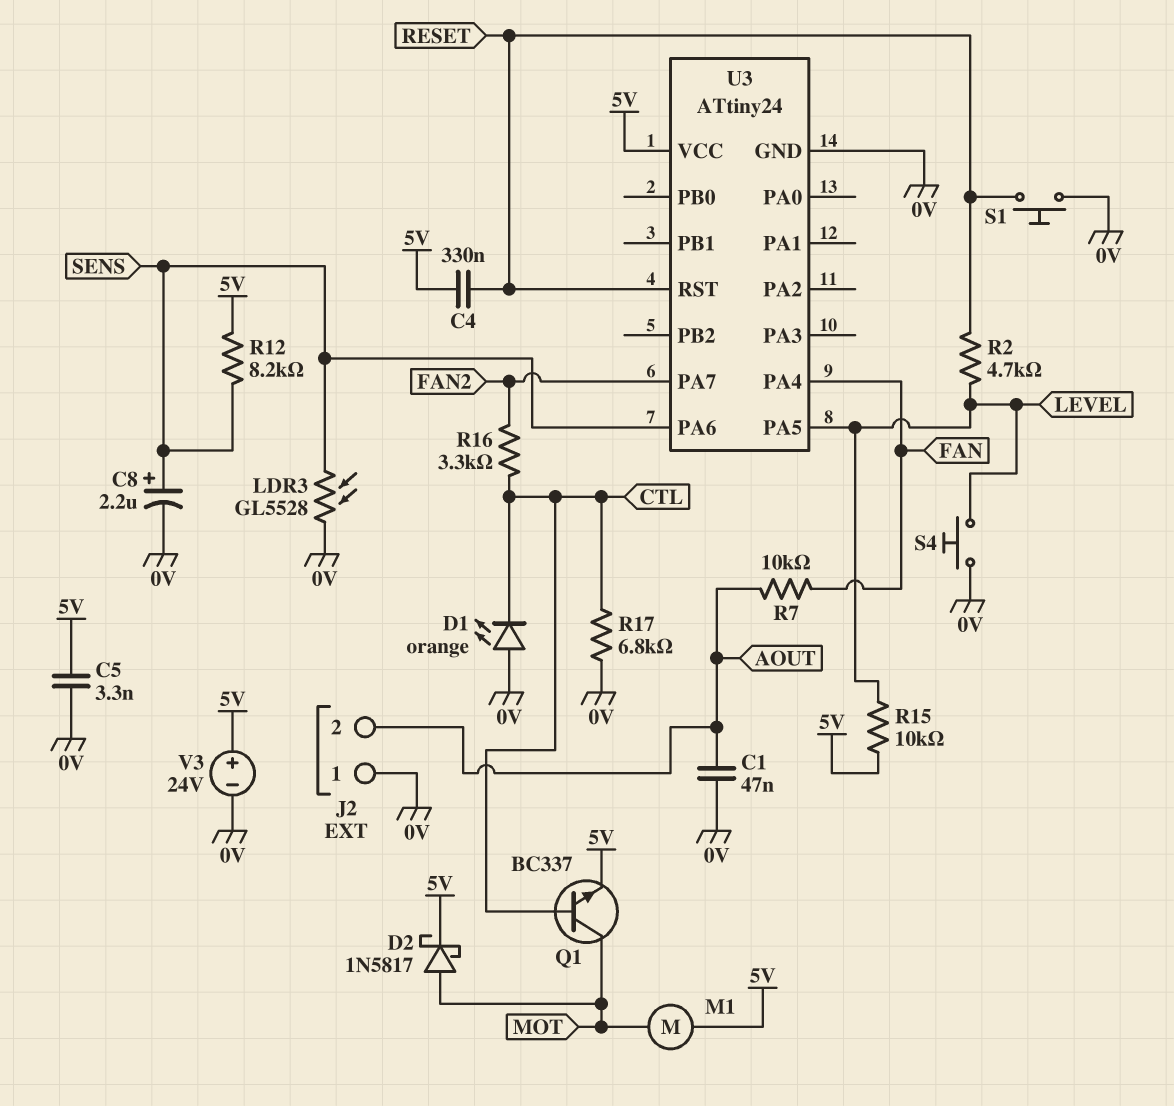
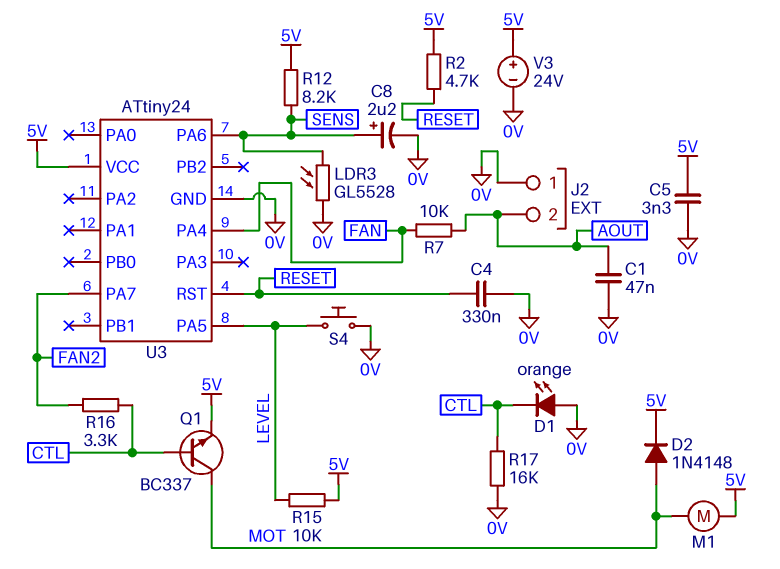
C4: 330nF (5V, RESET) -> 330nF (0V, RESET)
D2: schottky 1N5817 (A MOT, K 5V) -> diode 1N4148 (A MOT, K 5V)
R2: 4.7k (LEVEL, RESET) -> 4.7k (5V, RESET)
R17: 6.8k (0V, CTL) -> 16k (0V, CTL)
S1: button (0V, RESET) -> none

